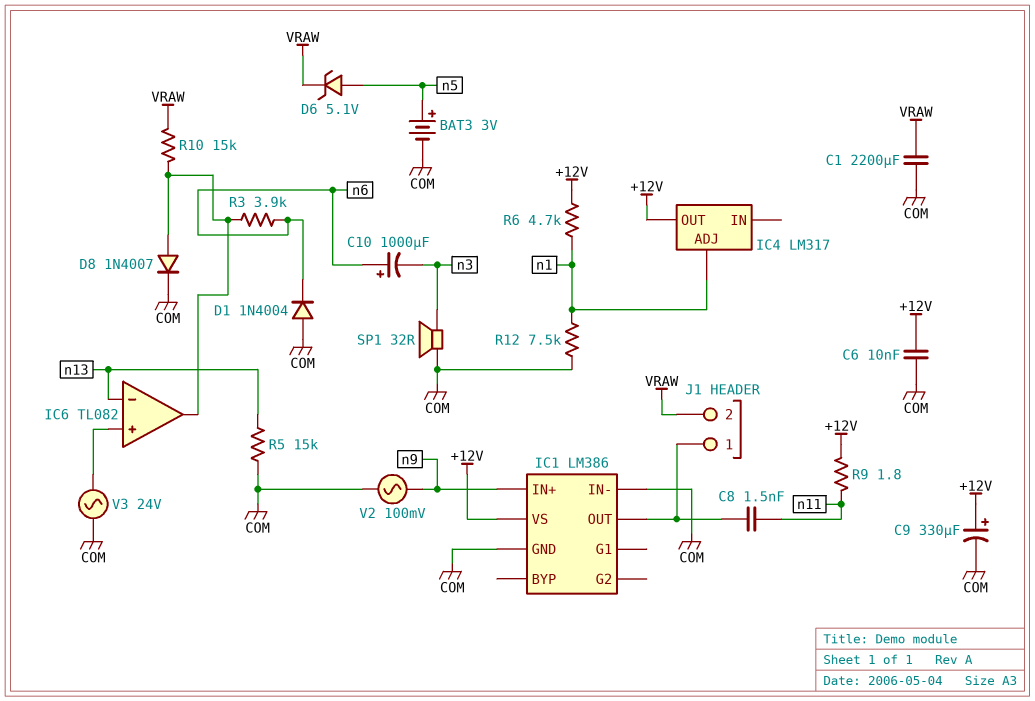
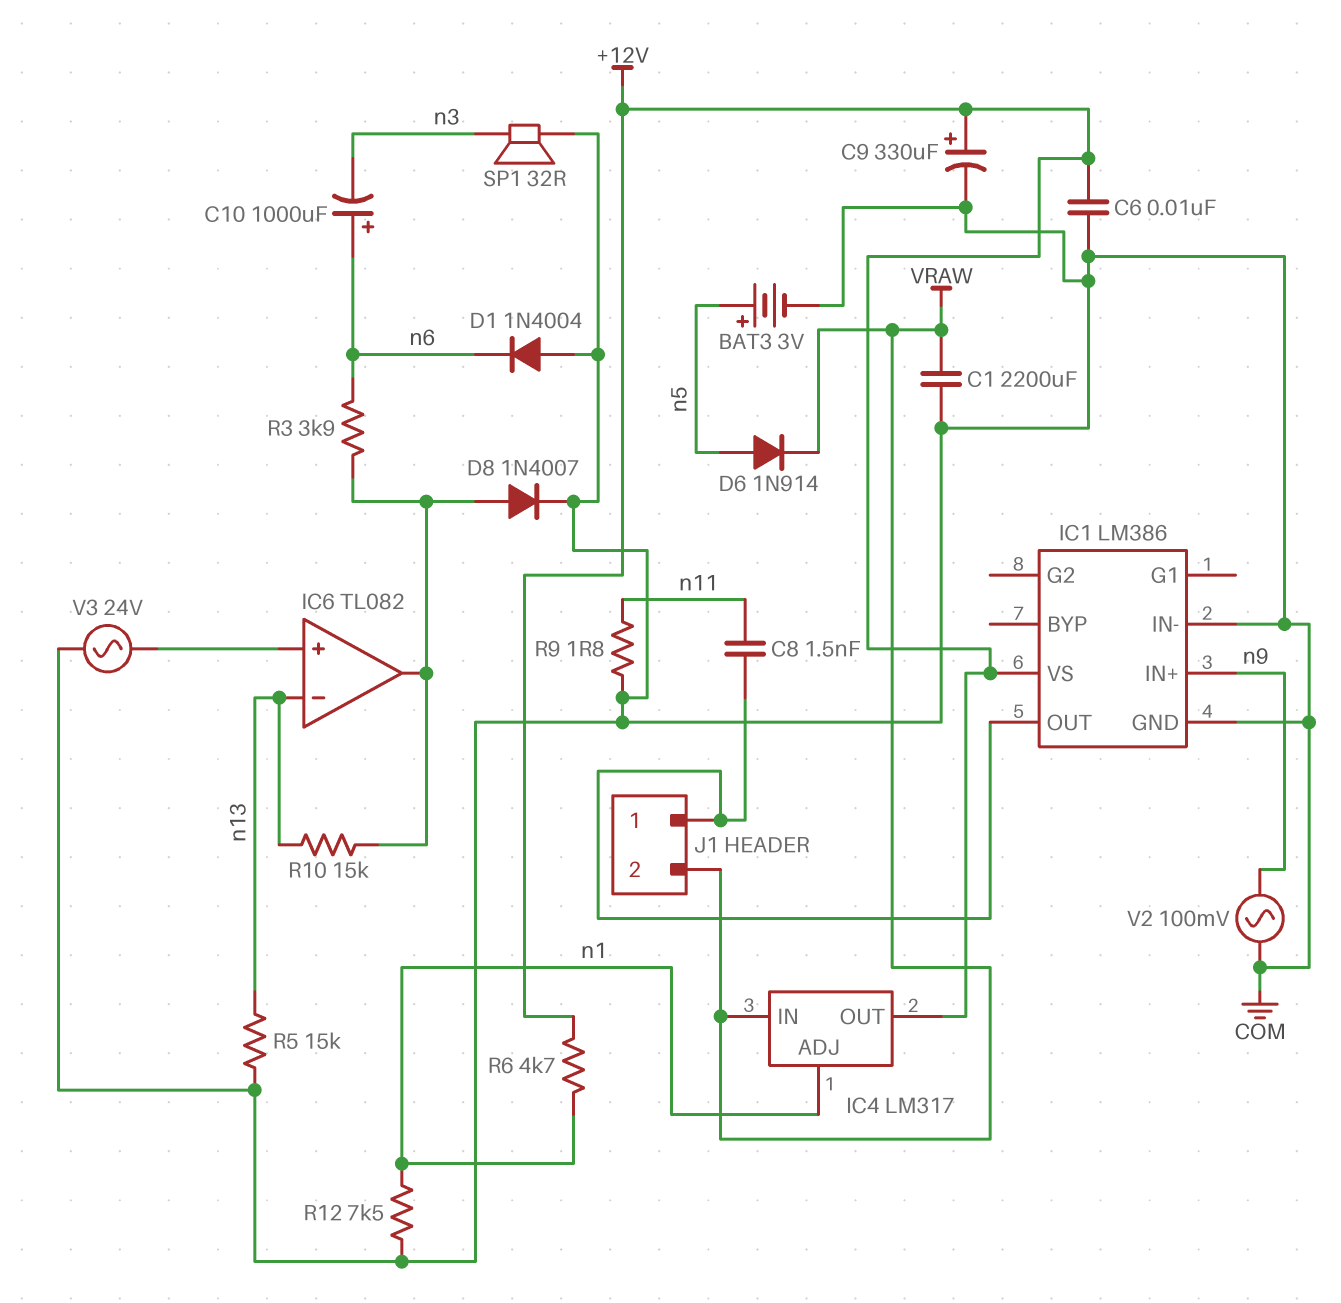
D6: zener 5.1V (A n5, K VRAW) -> diode 1N914 (A n5, K VRAW)
IC4 pin IN: none -> VRAW
R9: 1.8 (+12V, n11) -> 1.8 (COM, n11)
R10: 15k (IC6/out, VRAW) -> 15k (IC6/out, n13)

